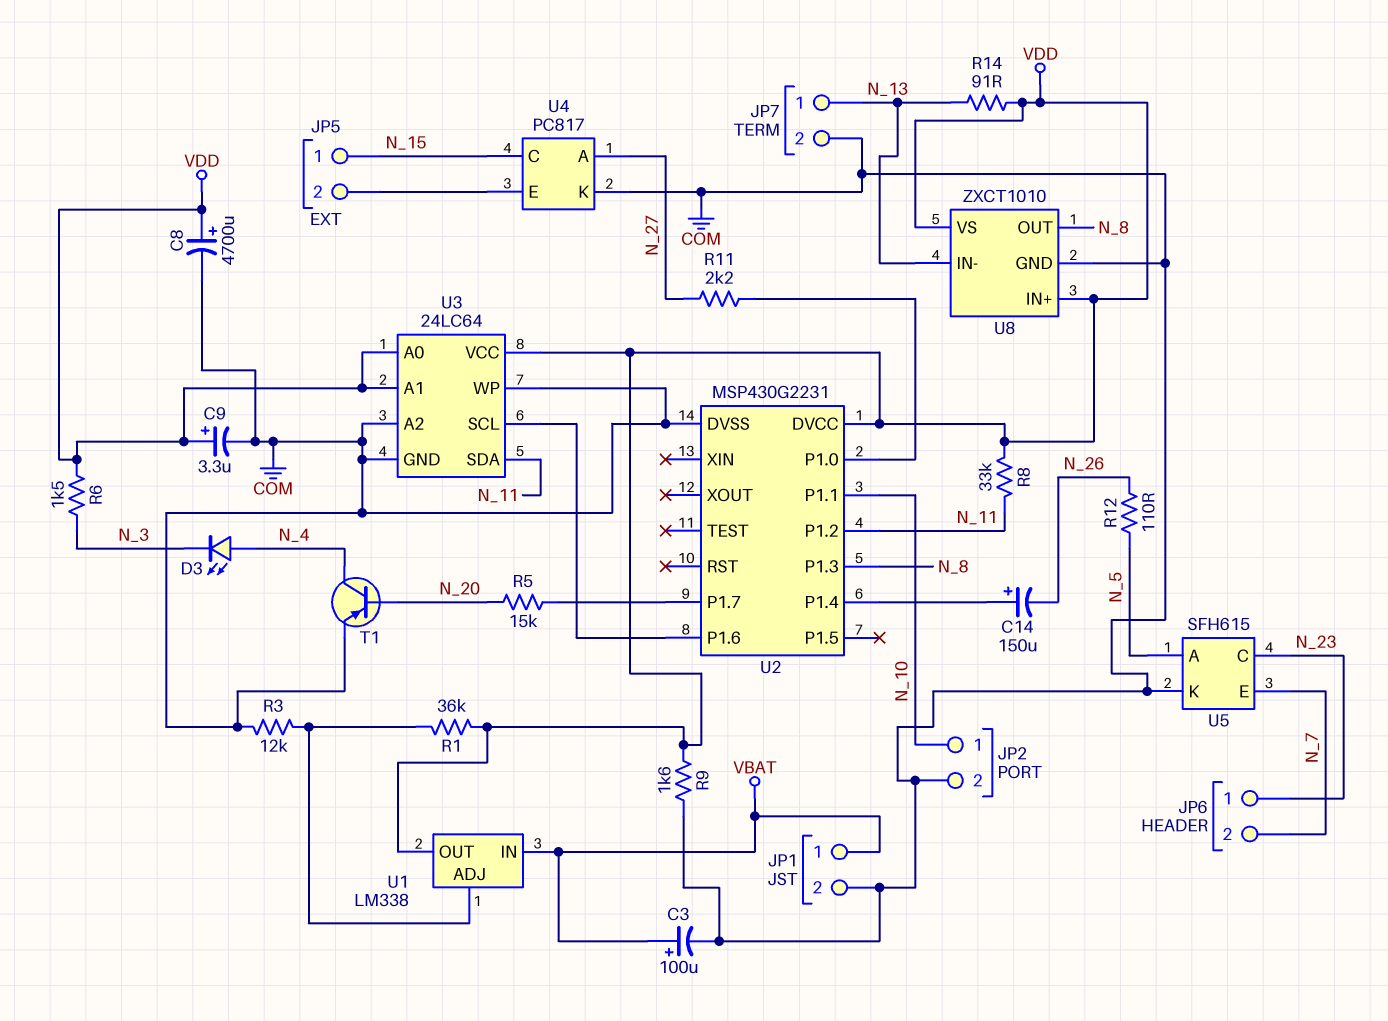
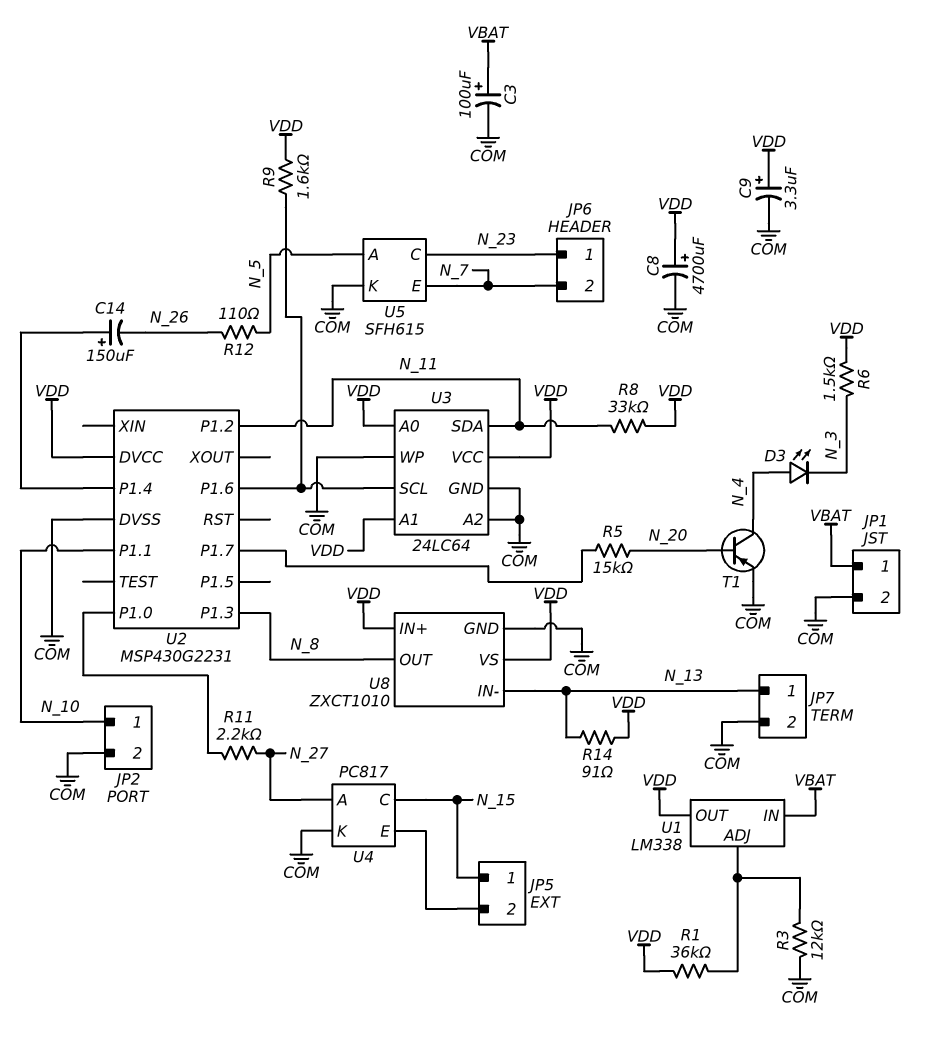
R9: 1.6k (COM, VDD) -> 1.6k (U2/P1.6, VDD)

